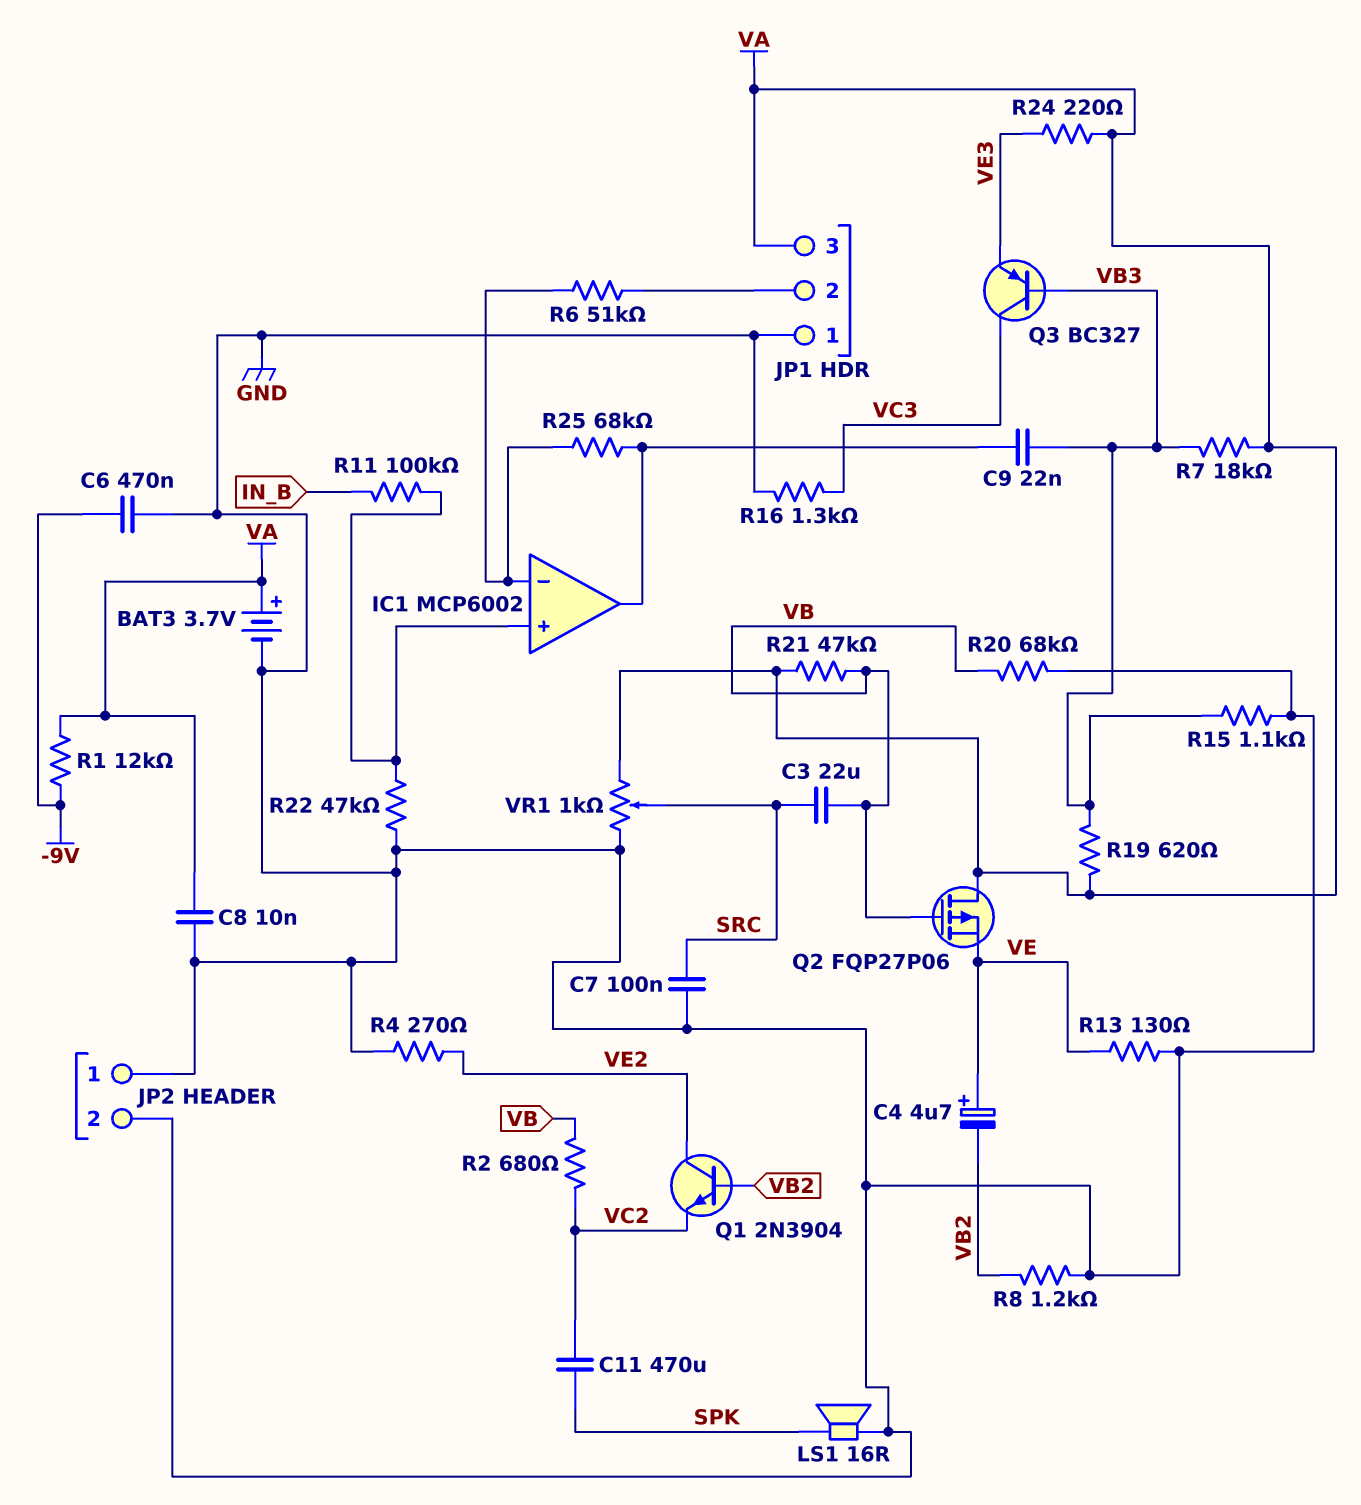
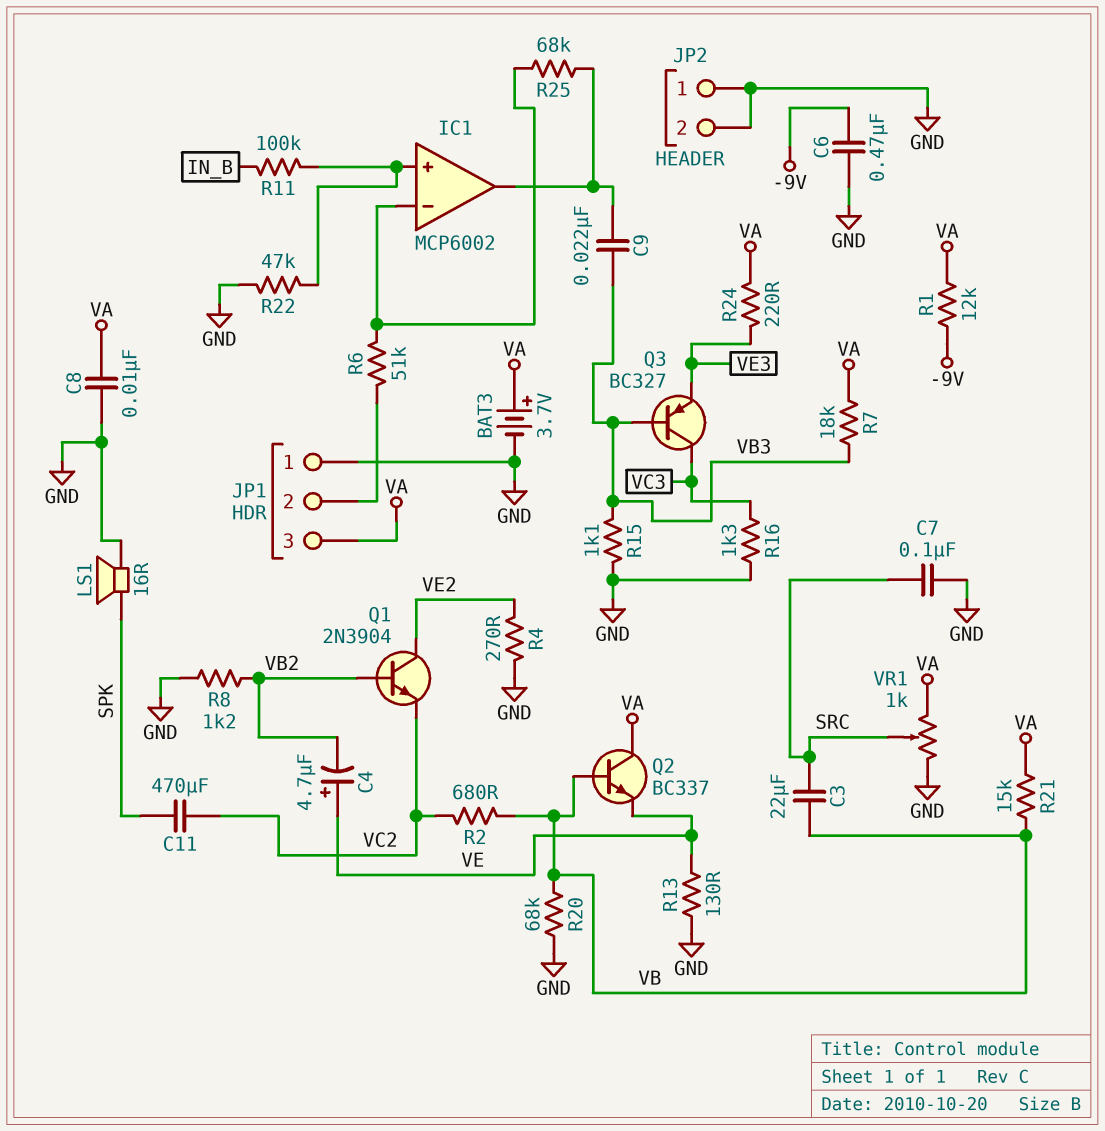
Q2: PMOS FQP27P06 (G VB, D VA, S VE) -> NPN BC337 (B VB, C VA, E VE)
R19: 620 (VA, VB3) -> none
R21: 47k (VA, VB) -> 15k (VA, VB)

